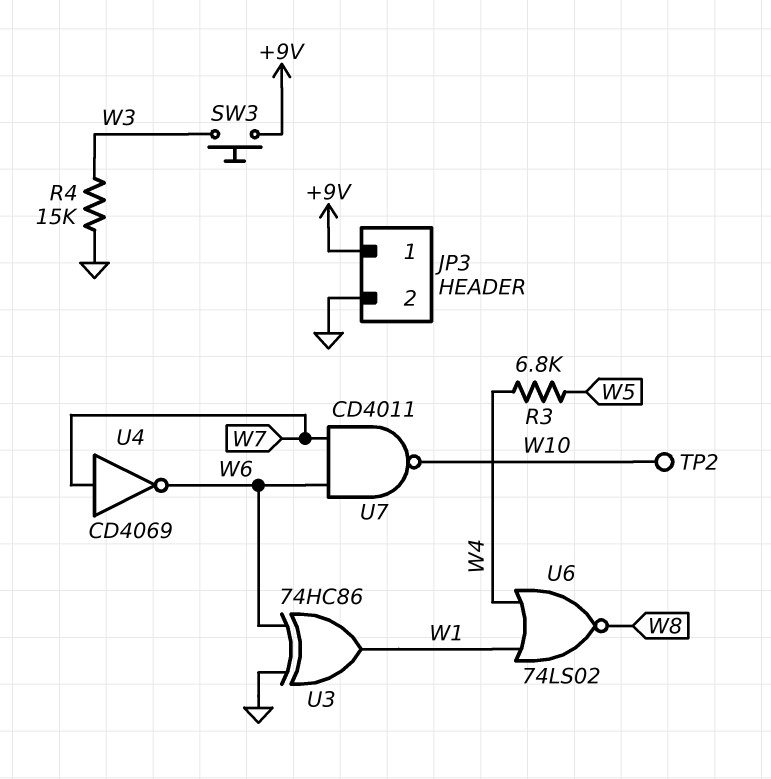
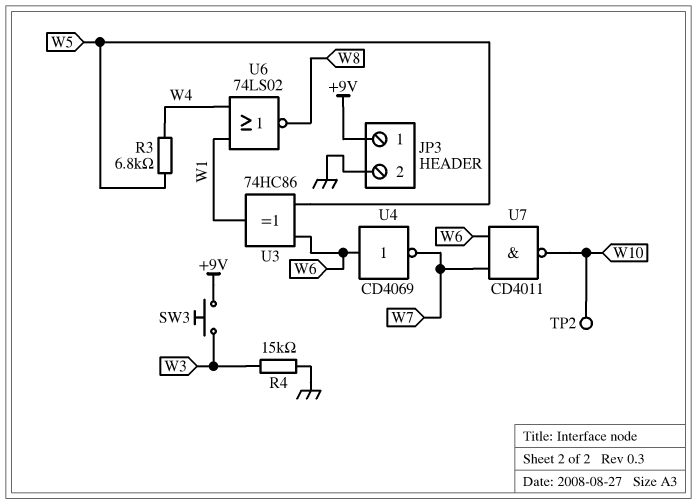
U3: XOR 74HC86 (in GND, in W6, out W1) -> XOR 74HC86 (in W5, in W6, out W1)
U4: NOT CD4069 (in W7, out W6) -> NOT CD4069 (in W6, out W7)

